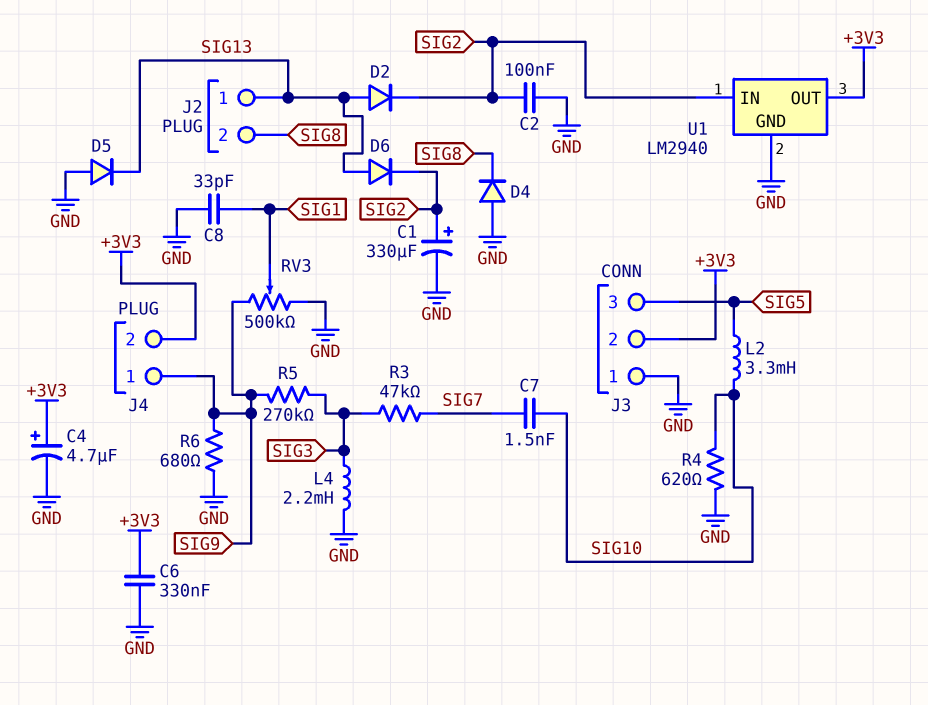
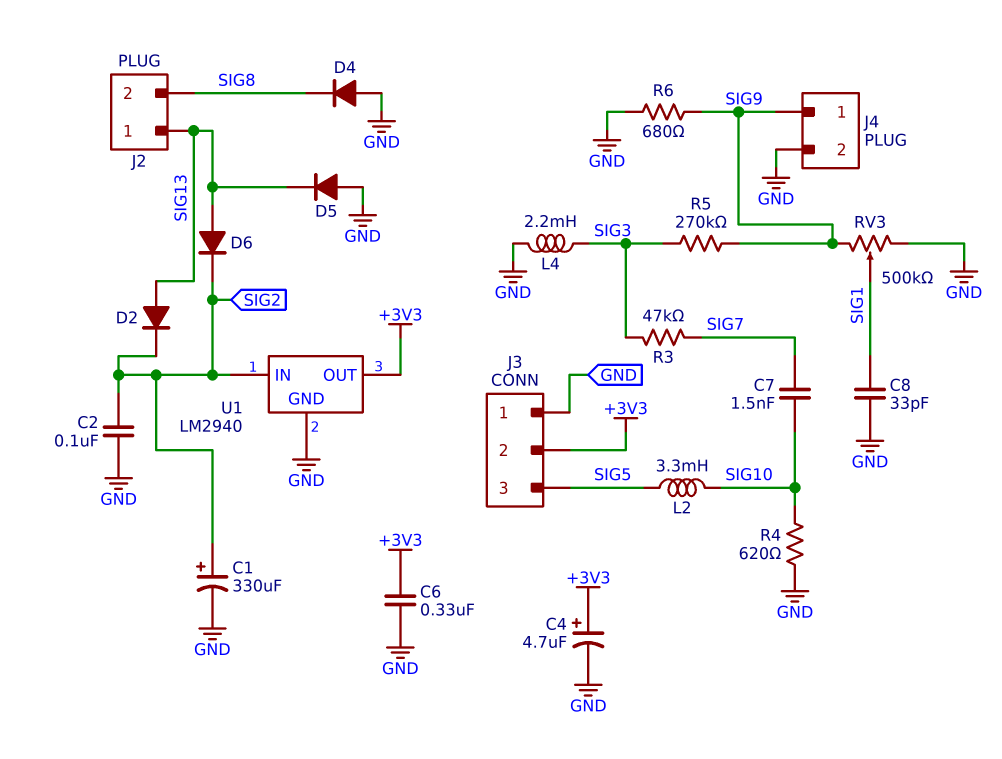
J4 pin 2: +3V3 -> GND

